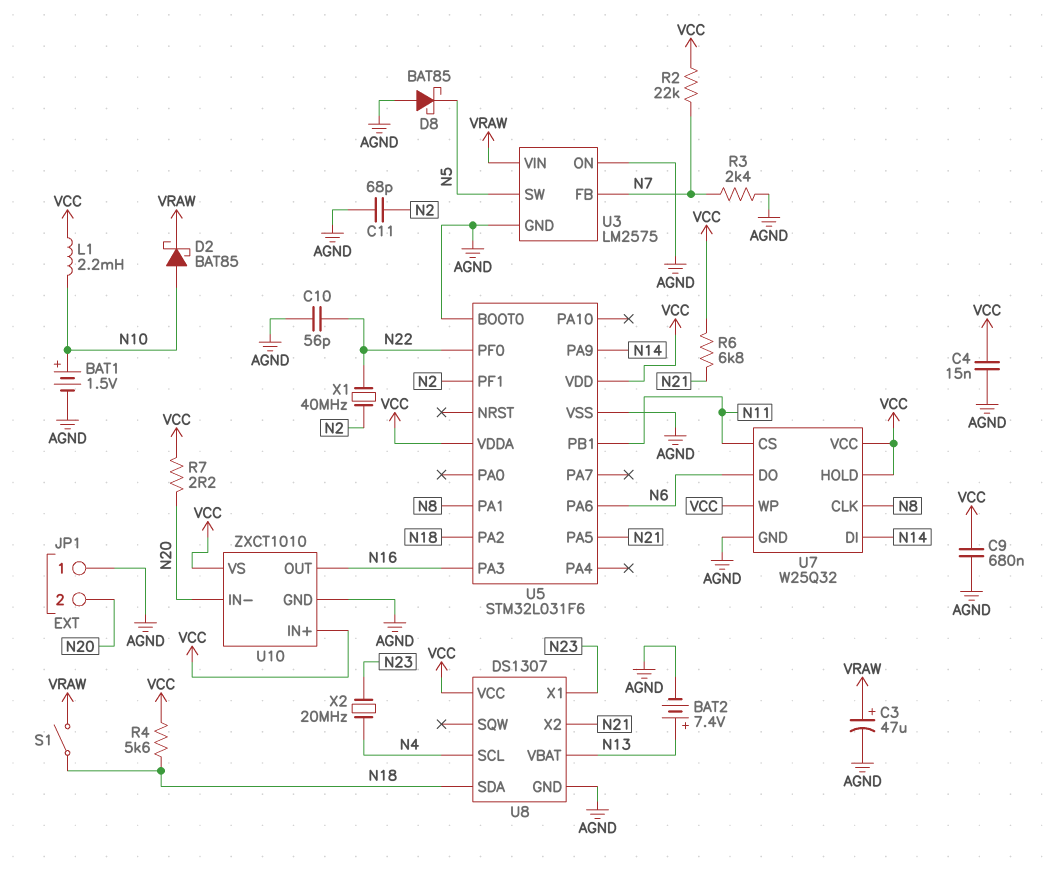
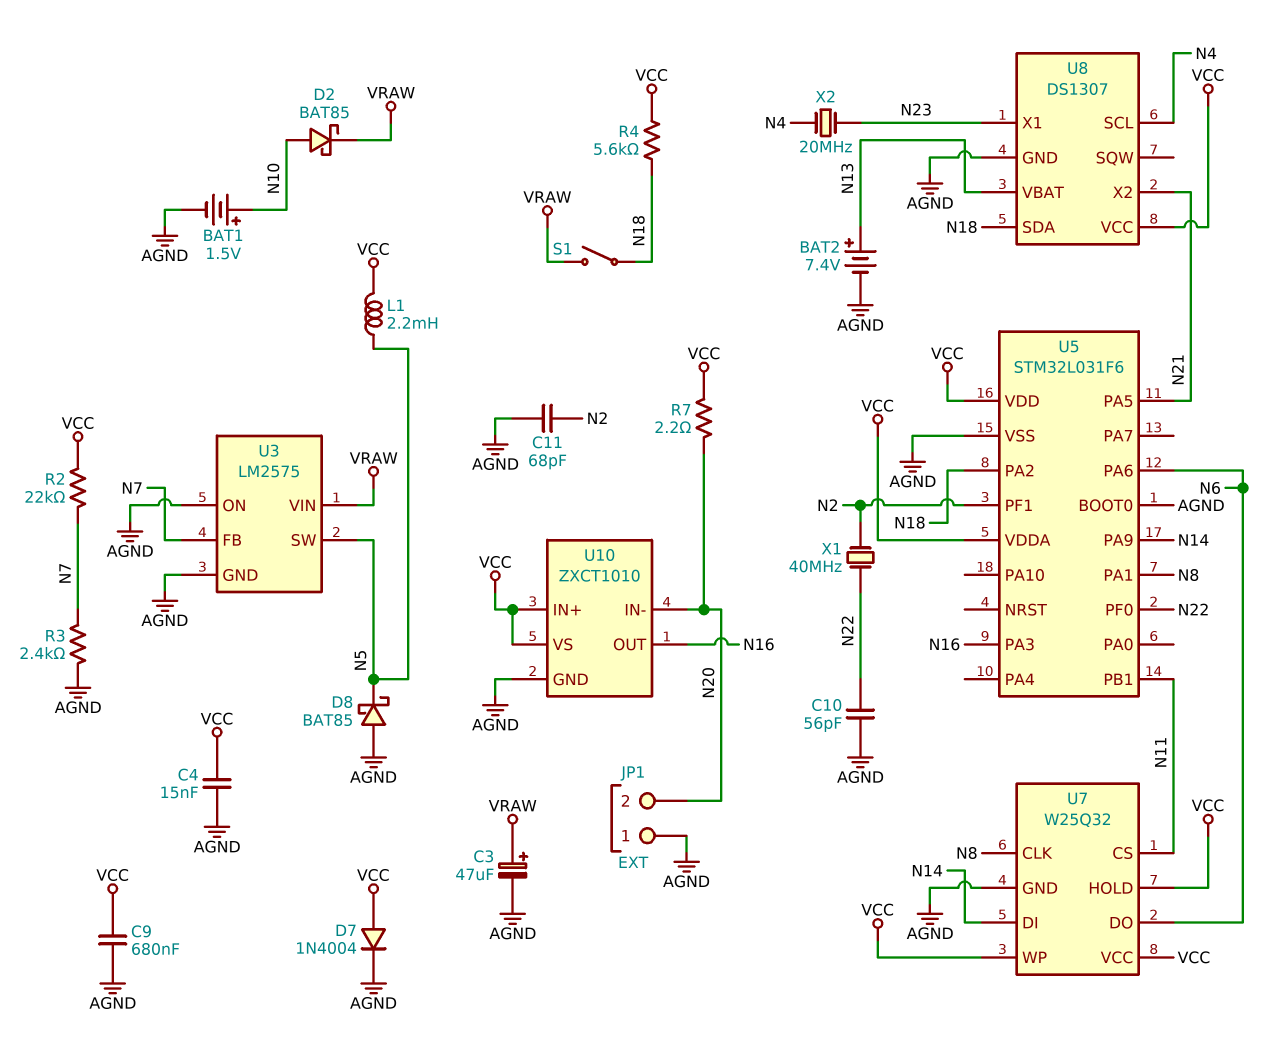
D7: none -> diode 1N4004 (A VCC, K AGND)
L1: 2.2mH (N10, VCC) -> 2.2mH (N5, VCC)
R6: 6.8k (N21, VCC) -> none

